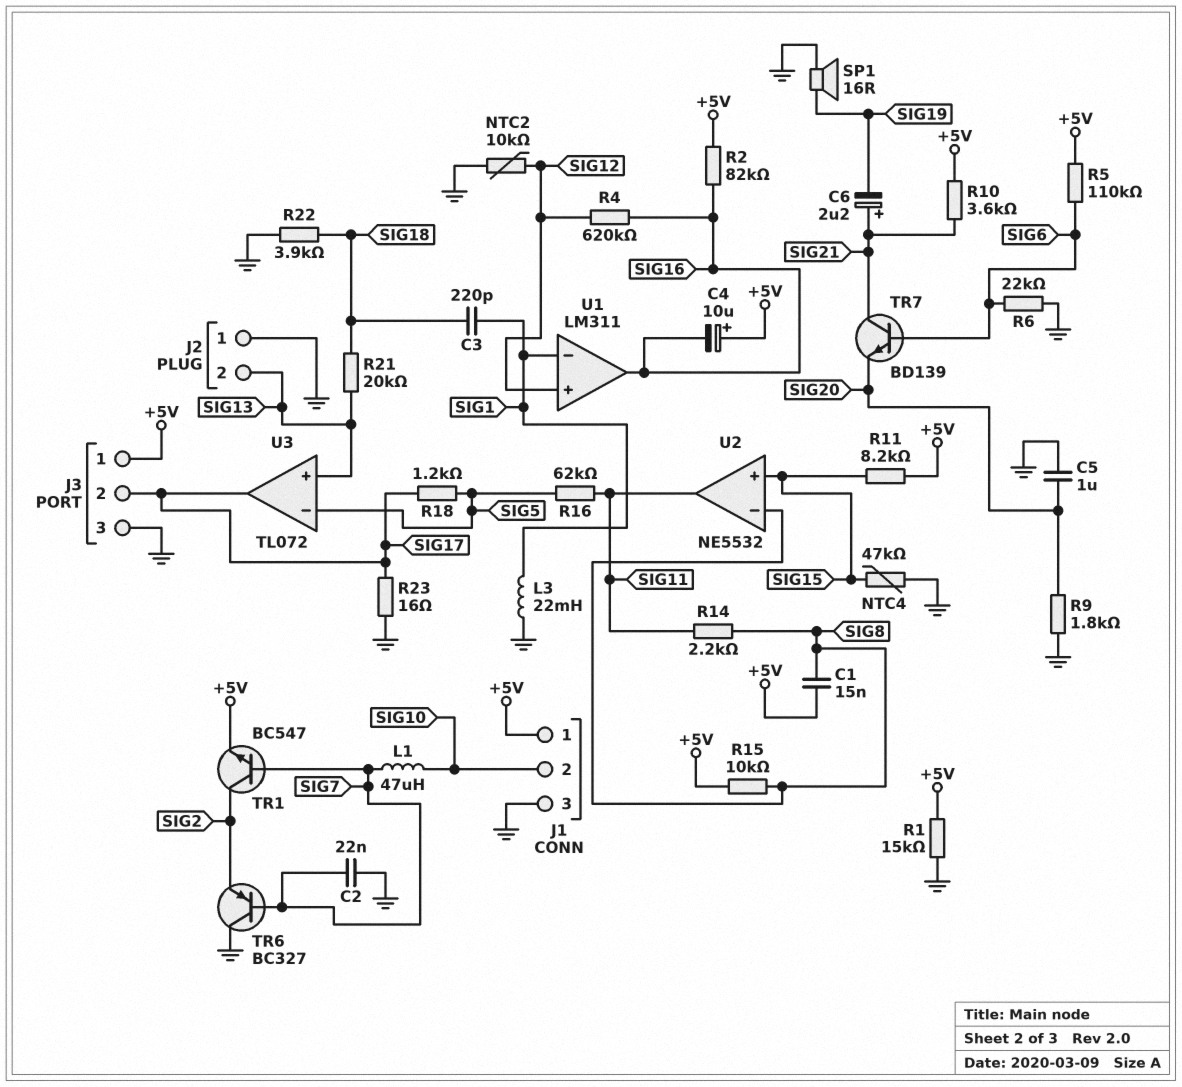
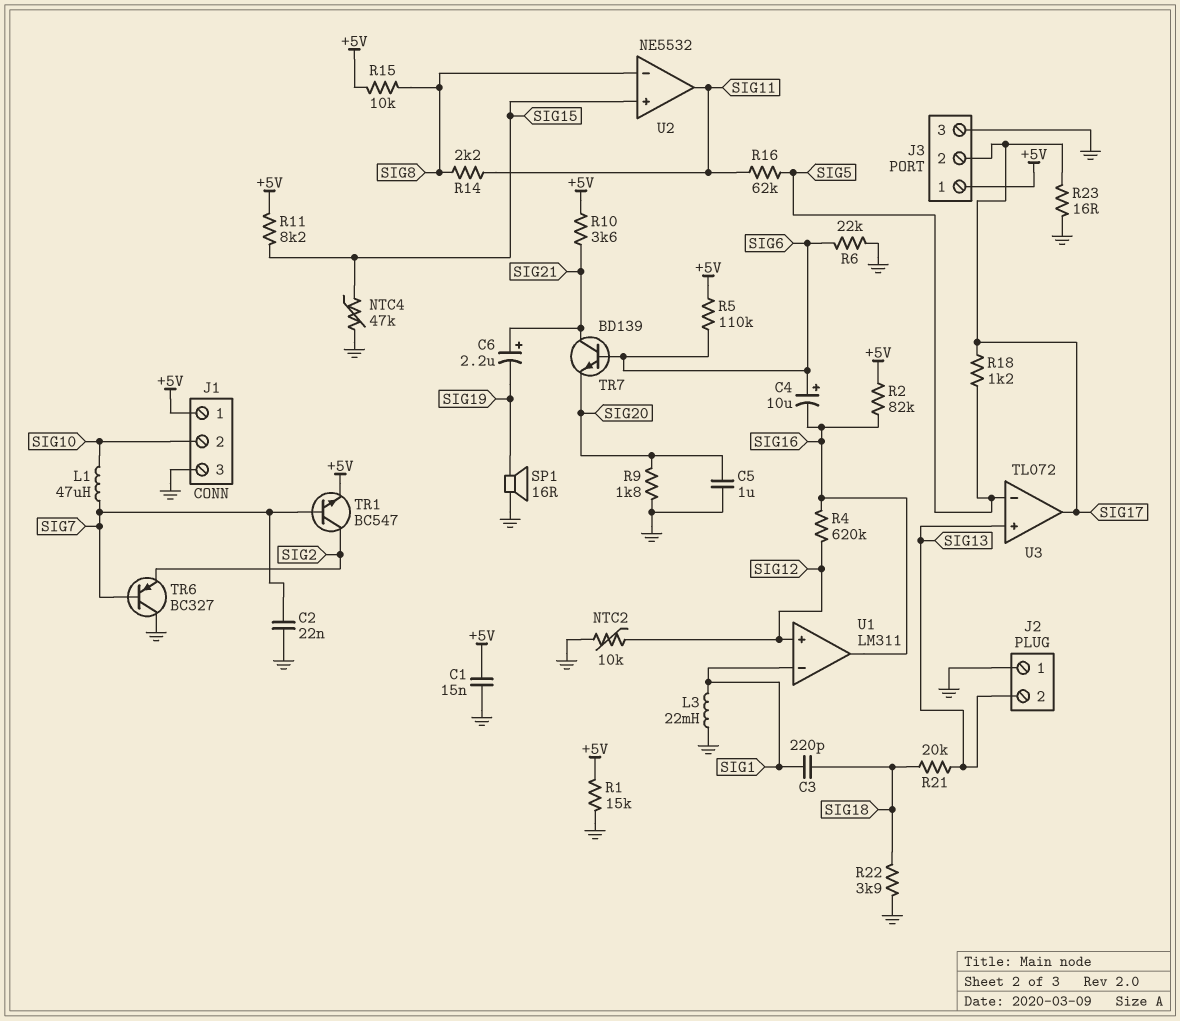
C1: 15nF (+5V, SIG8) -> 15nF (+5V, GND)
C4: 10uF (plus +5V, minus SIG16) -> 10uF (plus SIG6, minus SIG16)

